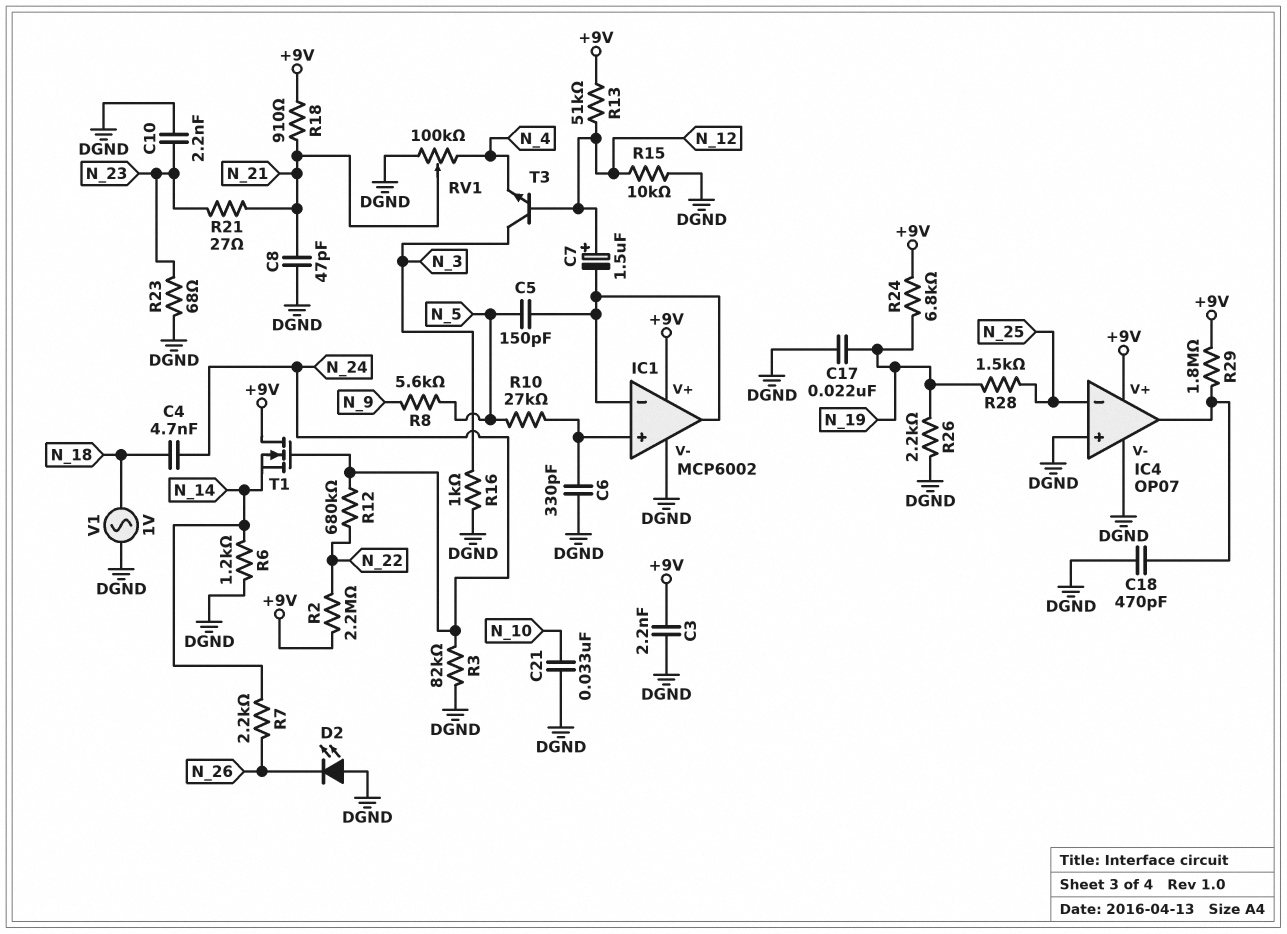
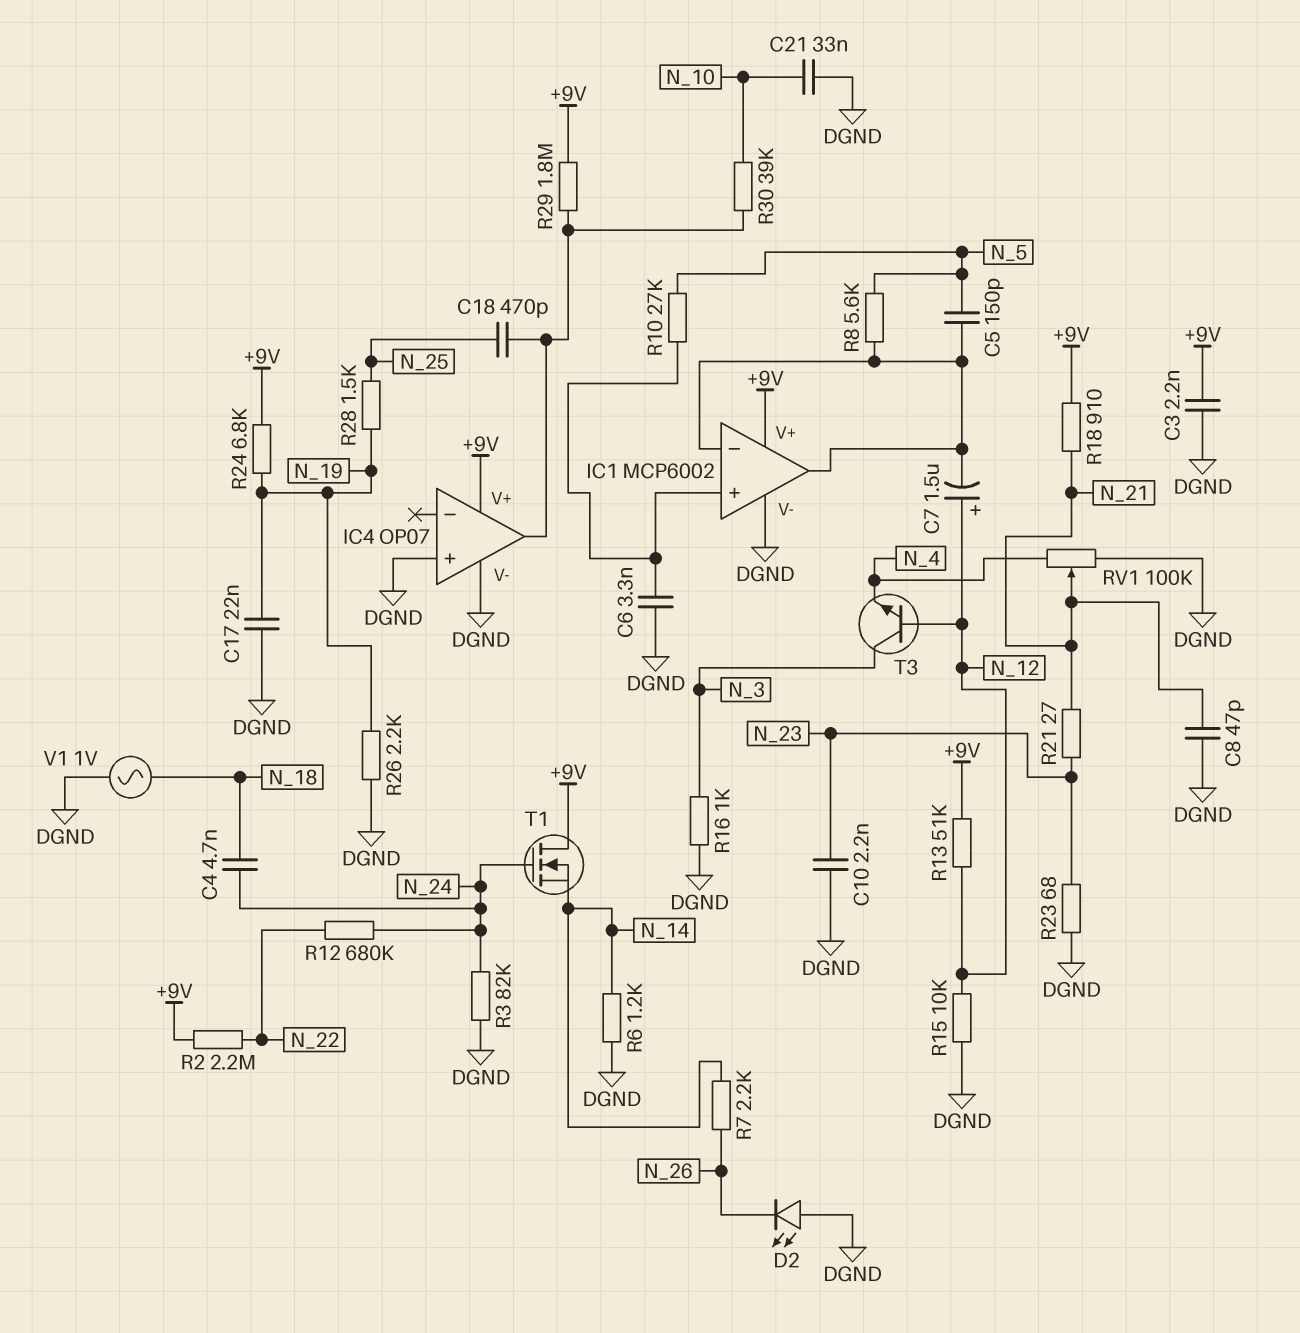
C6: 330pF (DGND, IC1/in+) -> 3.3nF (DGND, IC1/in+)
C18: 470pF (DGND, IC4/out) -> 470pF (IC4/out, N_25)
IC4 pin in-: N_25 -> none
R8: 5.6k (N_5, N_9) -> 5.6k (IC1/in-, N_5)
R30: none -> 39k (IC4/out, N_10)

